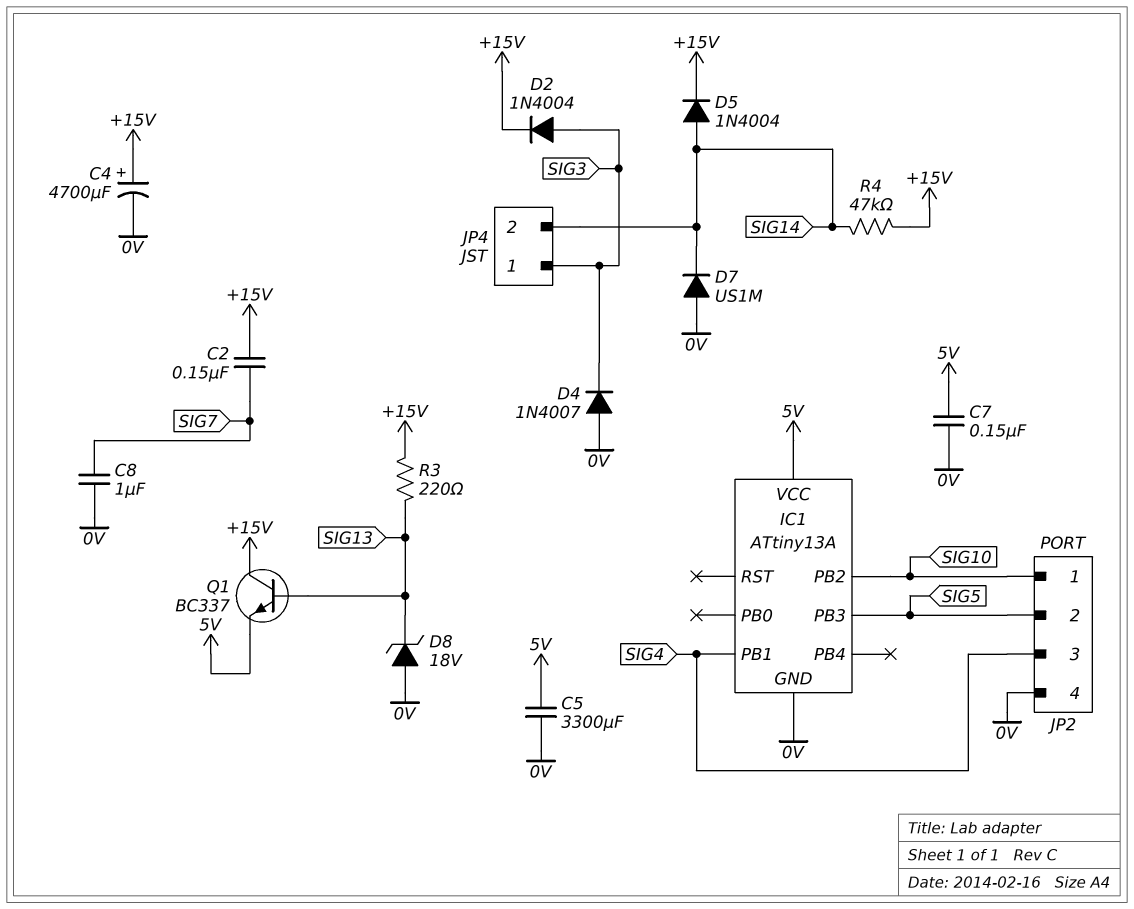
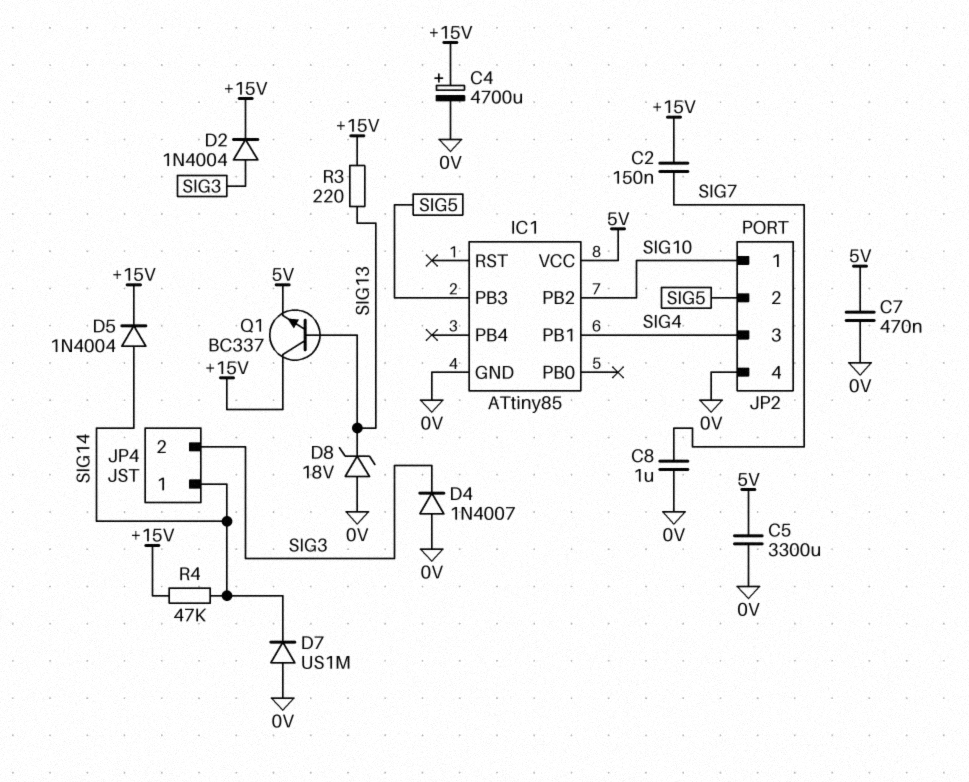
C7: 150nF (0V, 5V) -> 470nF (0V, 5V)
IC1: ATtiny13A -> ATtiny85
JP4 pin 1: SIG3 -> SIG14
JP4 pin 2: SIG14 -> SIG3

